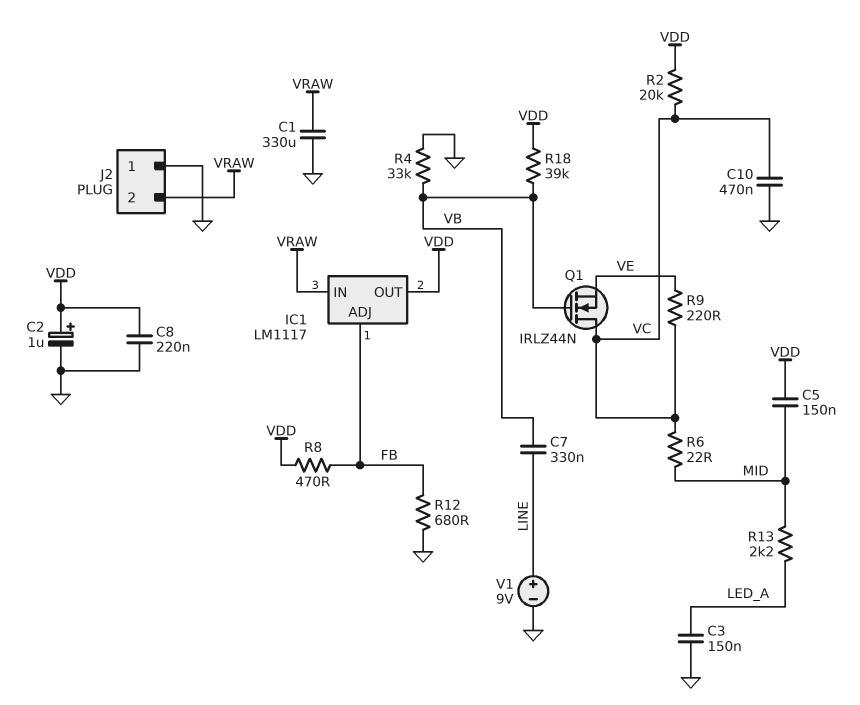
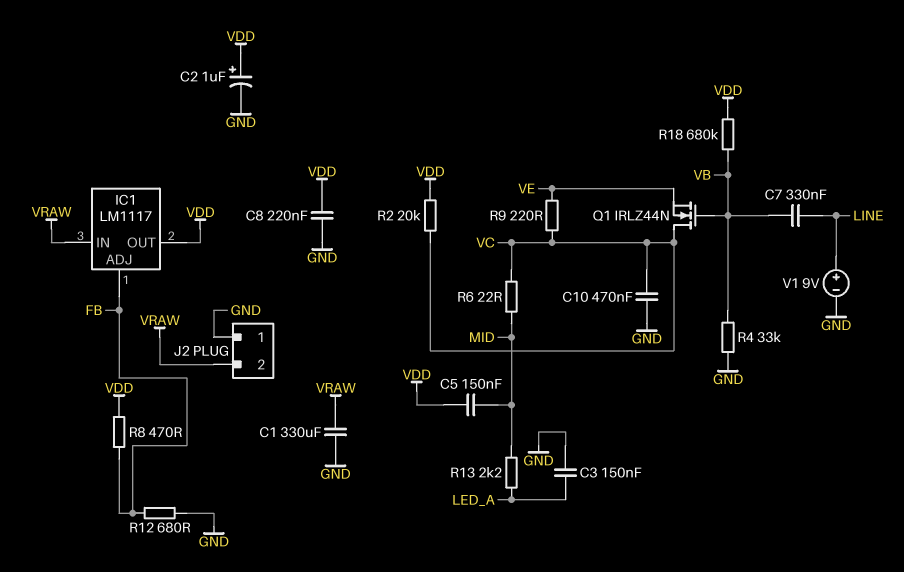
R18: 39k (VB, VDD) -> 680k (VB, VDD)

